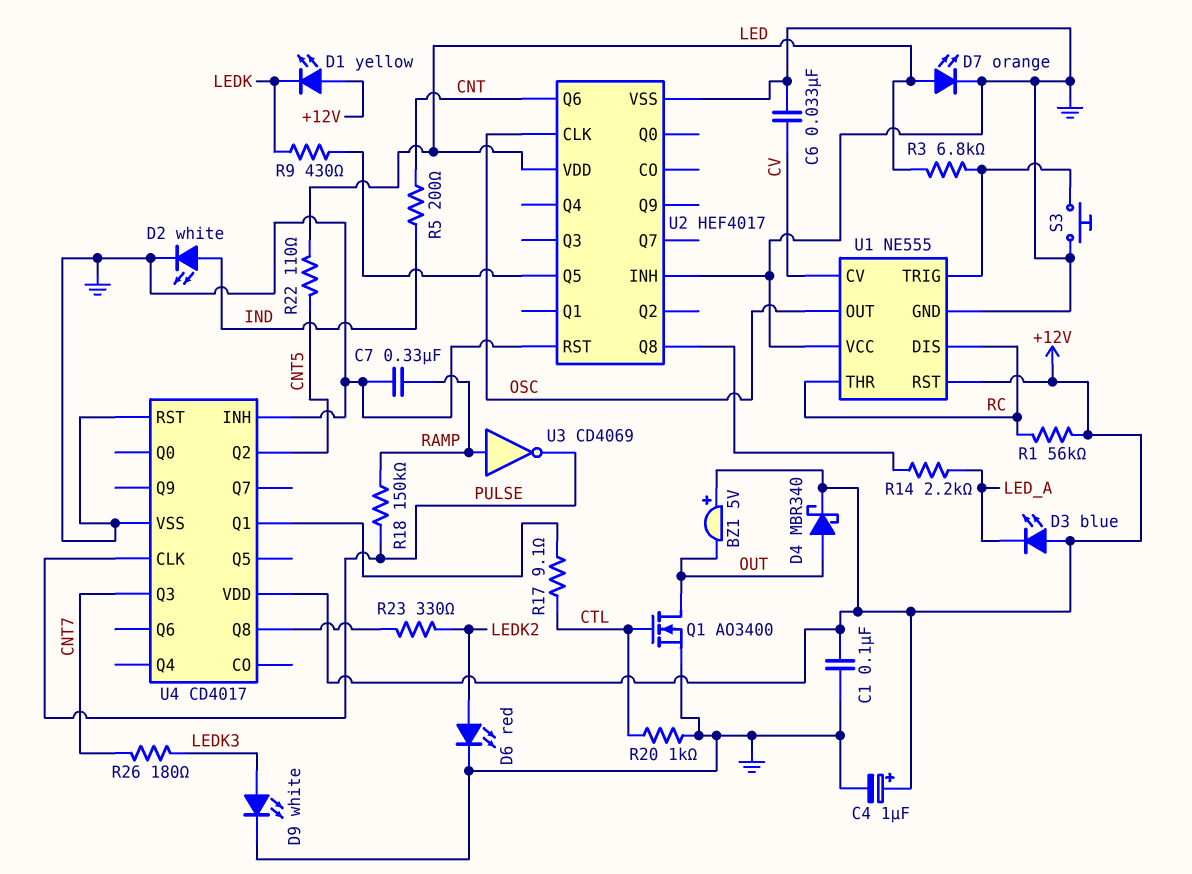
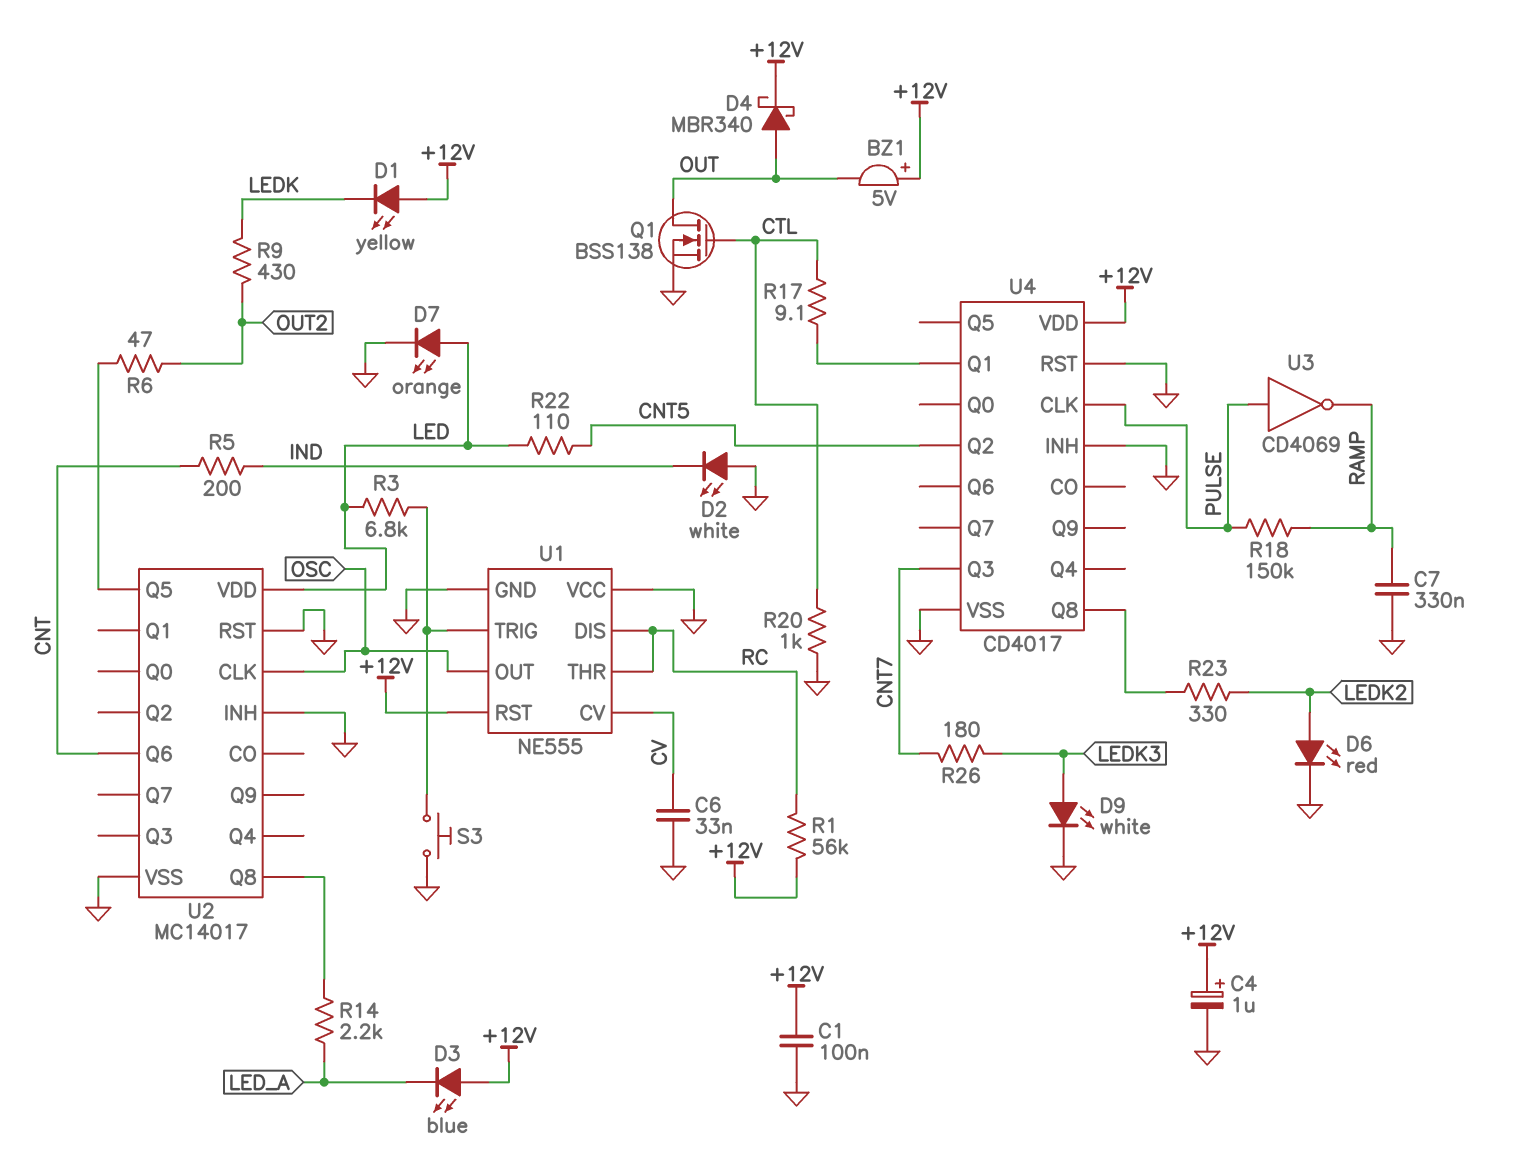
D2: LED white (A IND, K GND) -> LED white (A GND, K IND)
Q1: NMOS AO3400 (G CTL, D OUT, S GND) -> NMOS BSS138 (G CTL, D OUT, S GND)
R6: none -> 47 (OUT2, U2/Q5)
R9: 430 (LEDK, U2/Q5) -> 430 (LEDK, OUT2)
U2: HEF4017 -> MC14017
U3: NOT CD4069 (in RAMP, out PULSE) -> NOT CD4069 (in PULSE, out RAMP)

